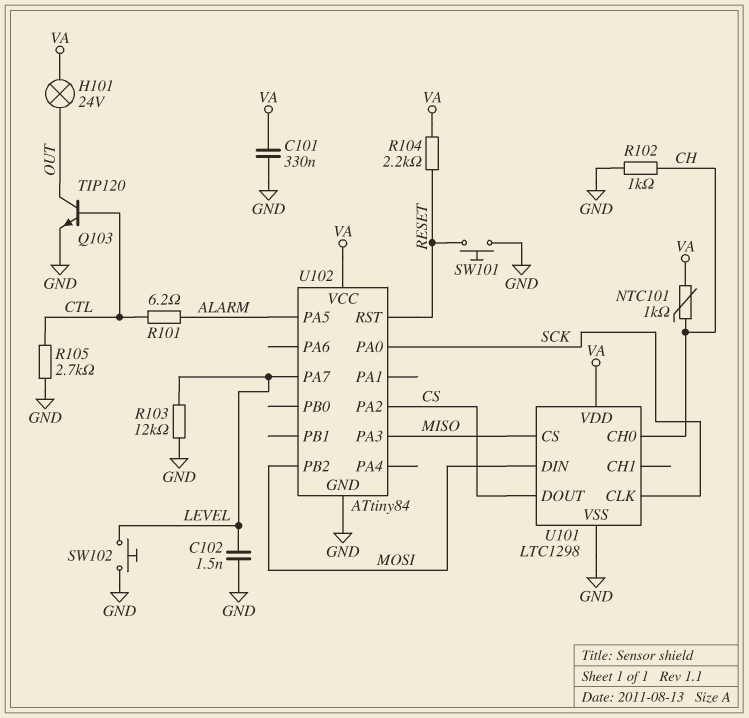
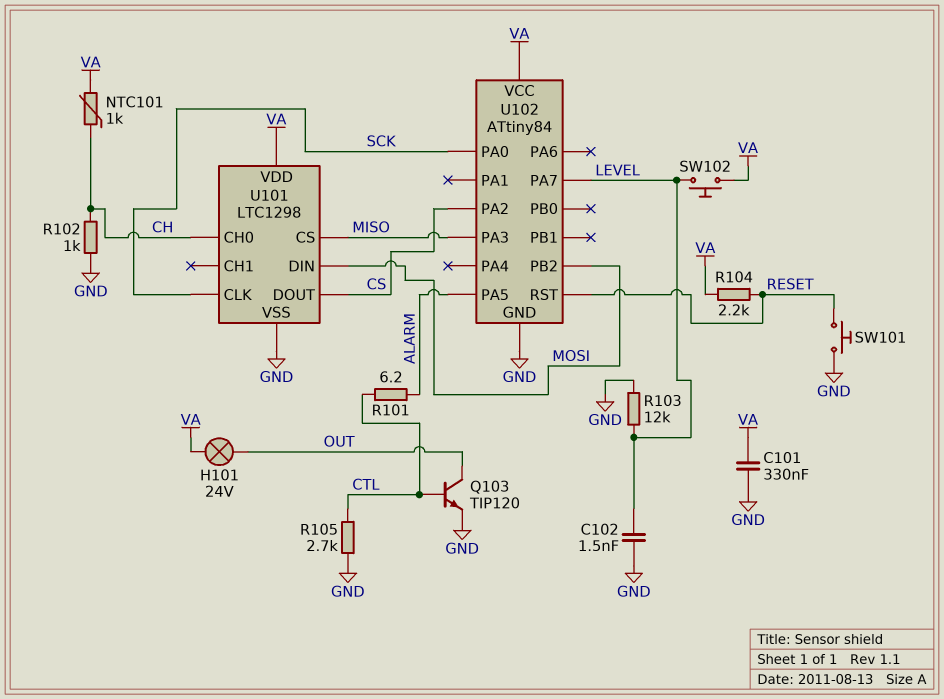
SW102: button (GND, LEVEL) -> button (LEVEL, VA)

